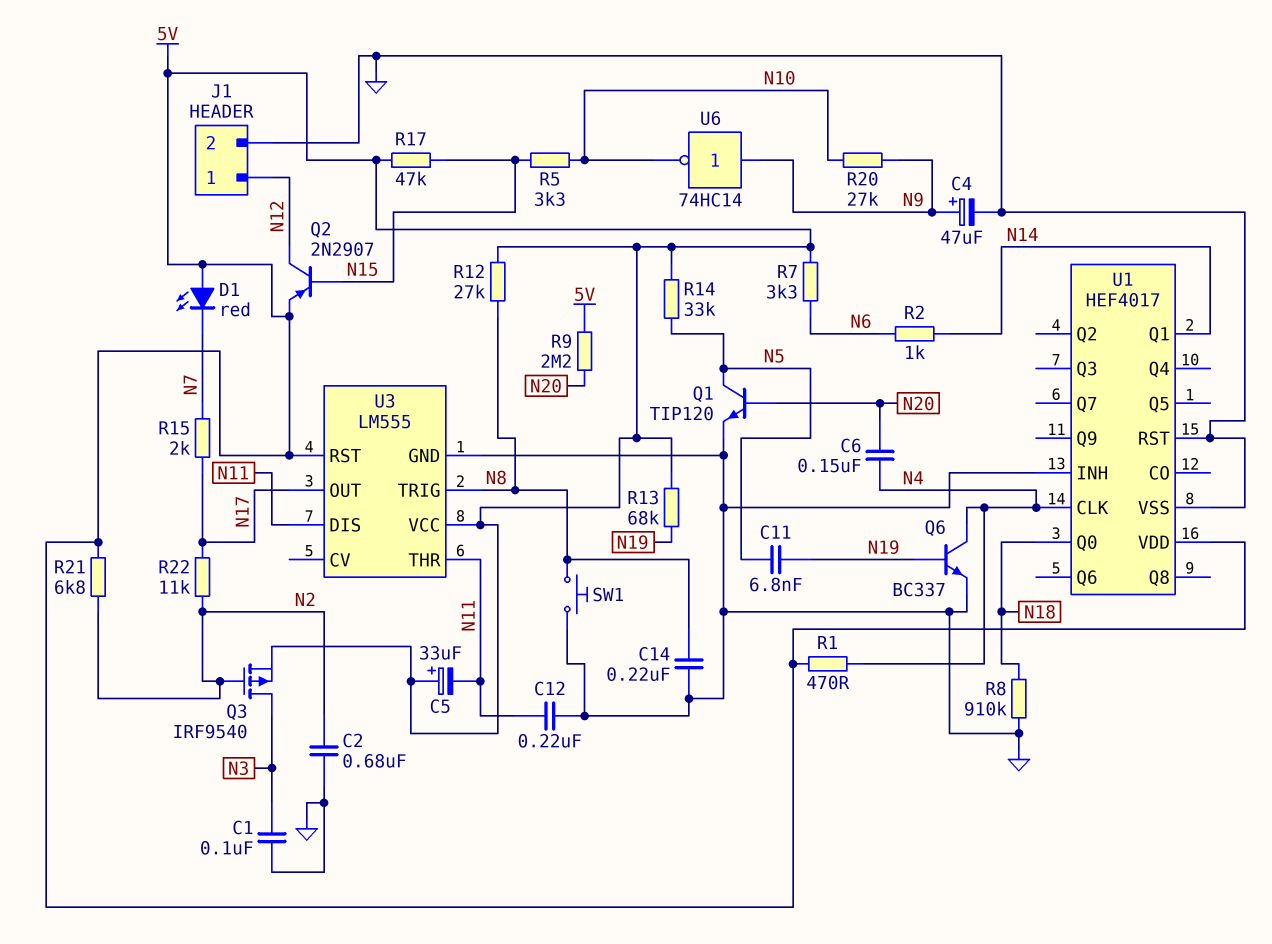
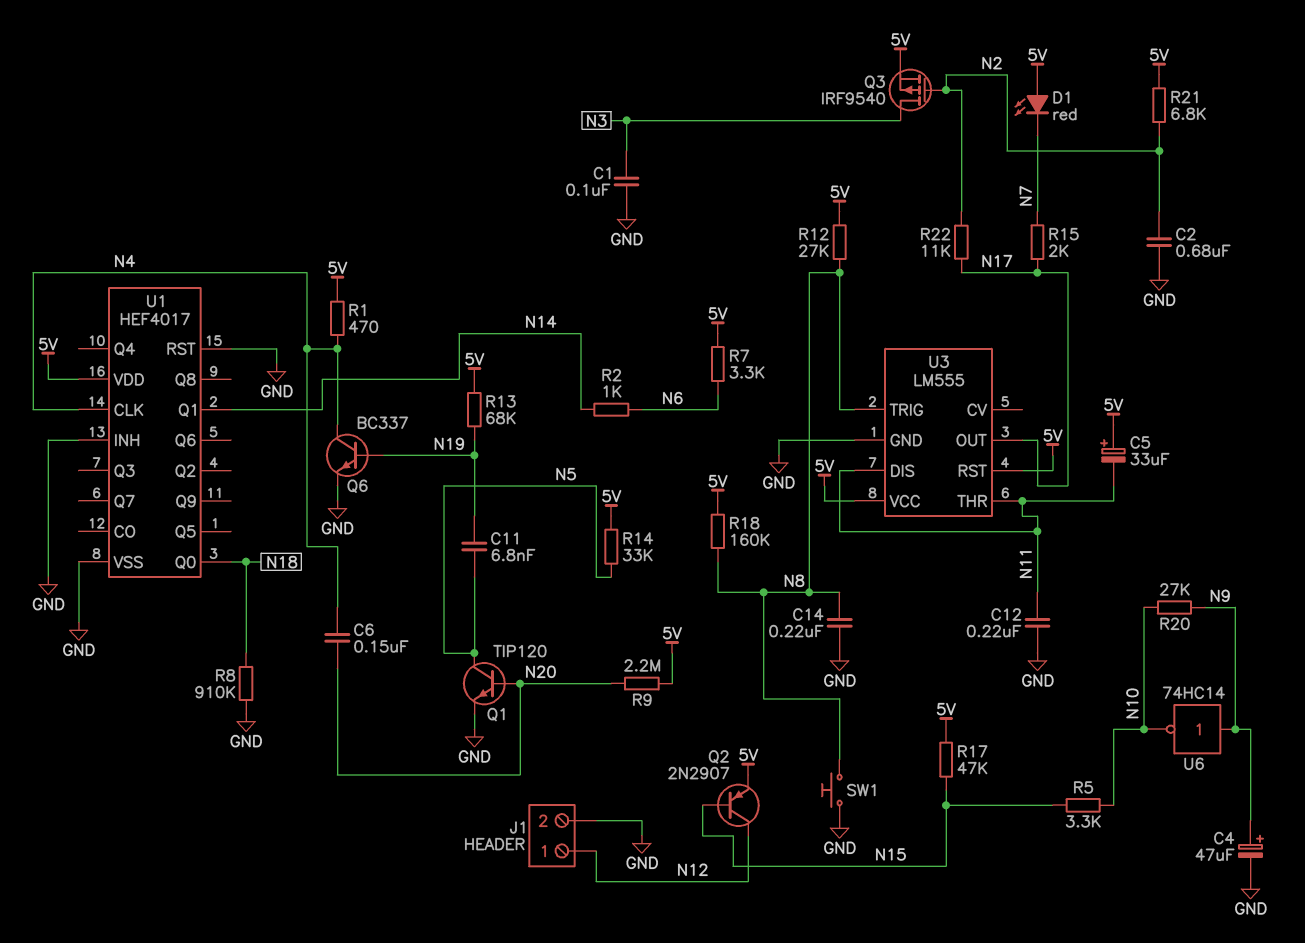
R18: none -> 160k (5V, N8)

